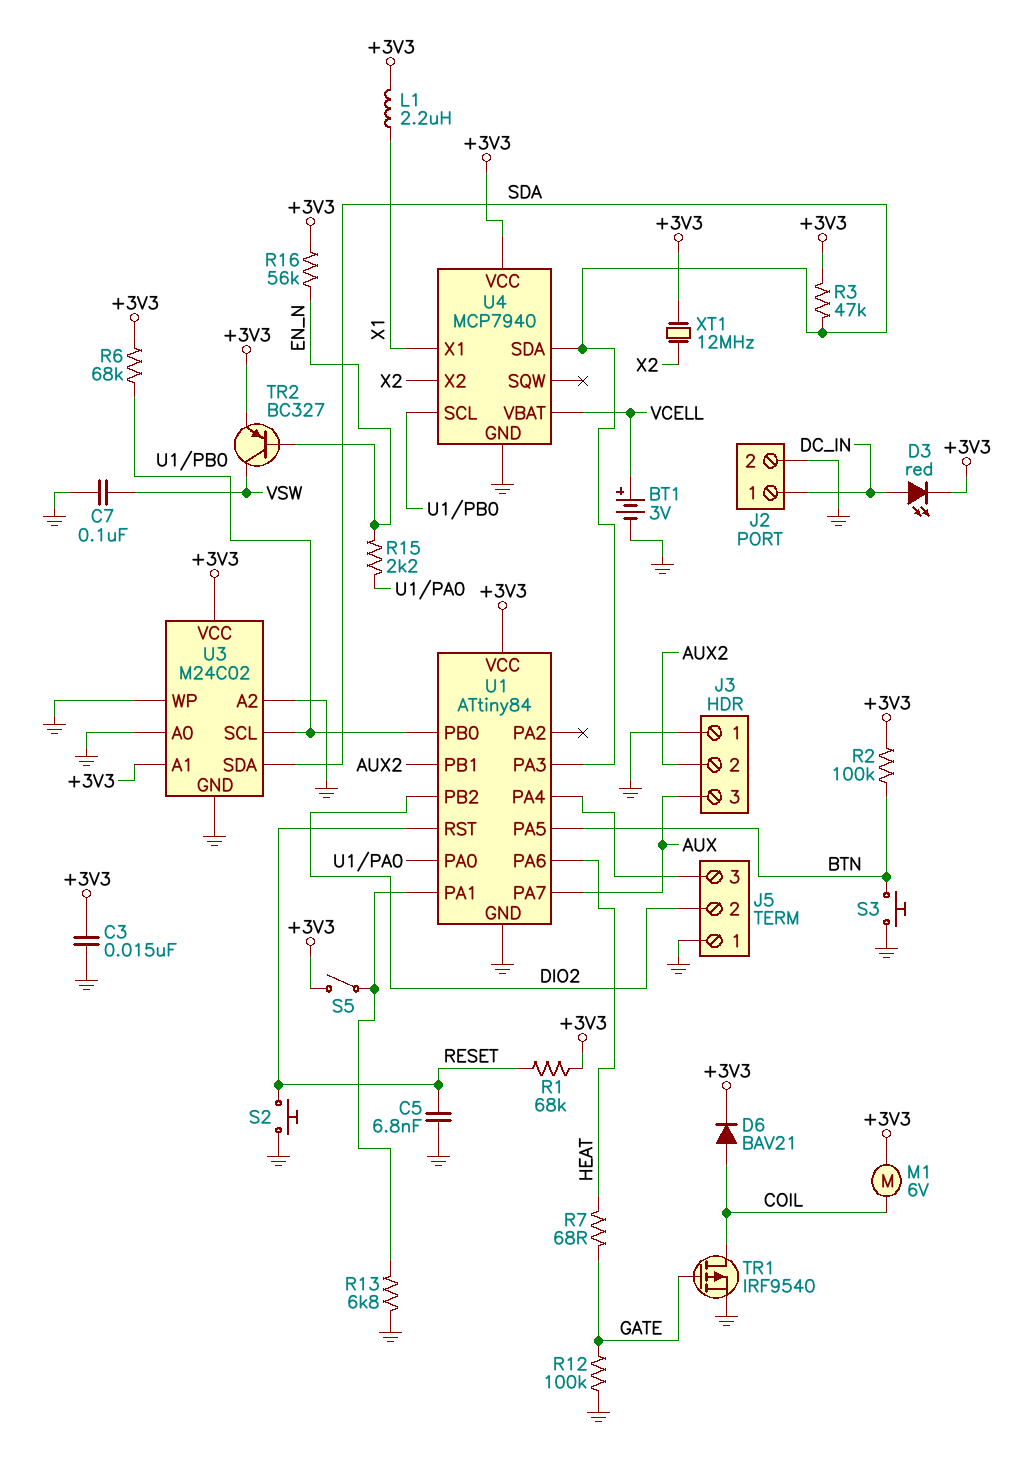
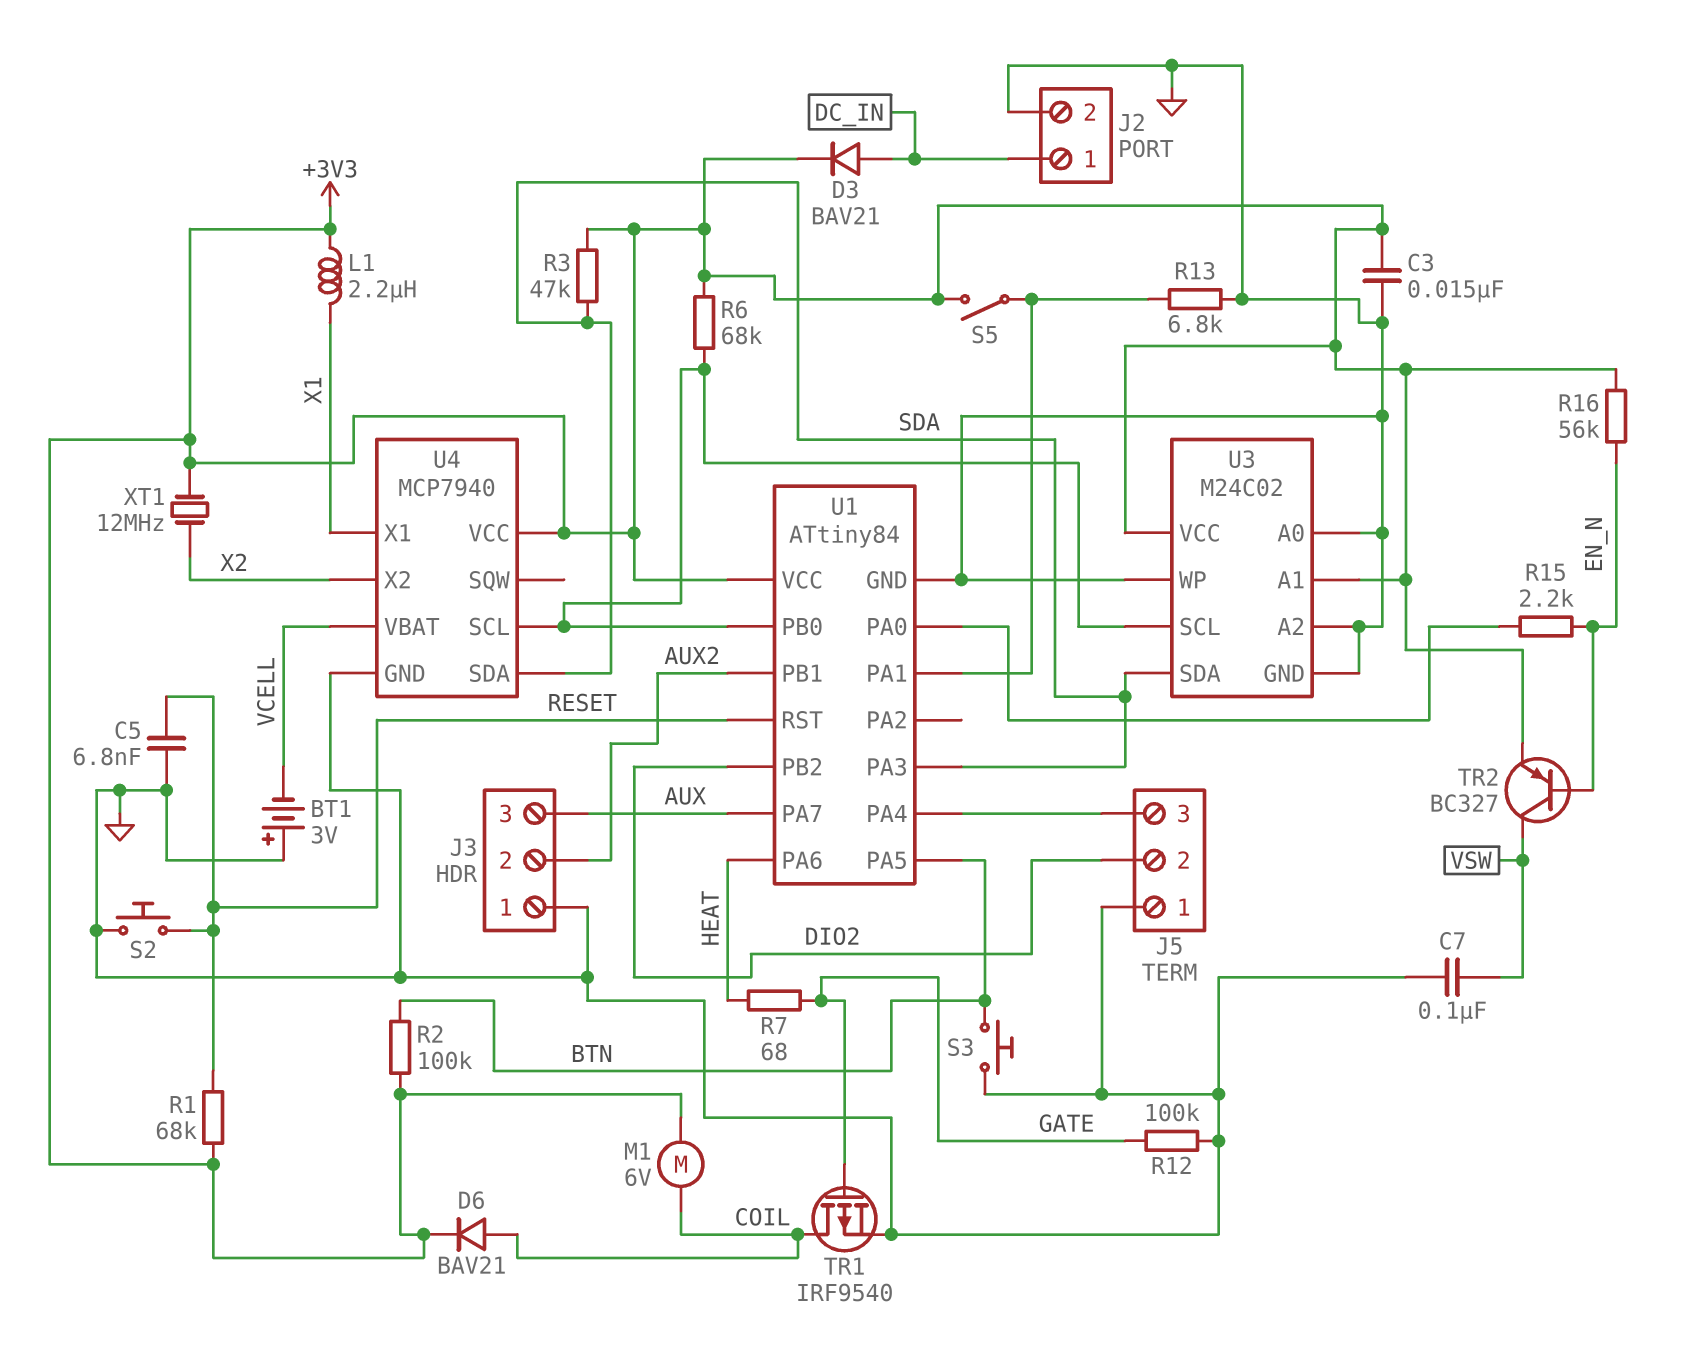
BT1: 3V (plus VCELL, minus GND) -> 3V (plus GND, minus VCELL)
D3: LED red (A DC_IN, K +3V3) -> diode BAV21 (A DC_IN, K +3V3)

